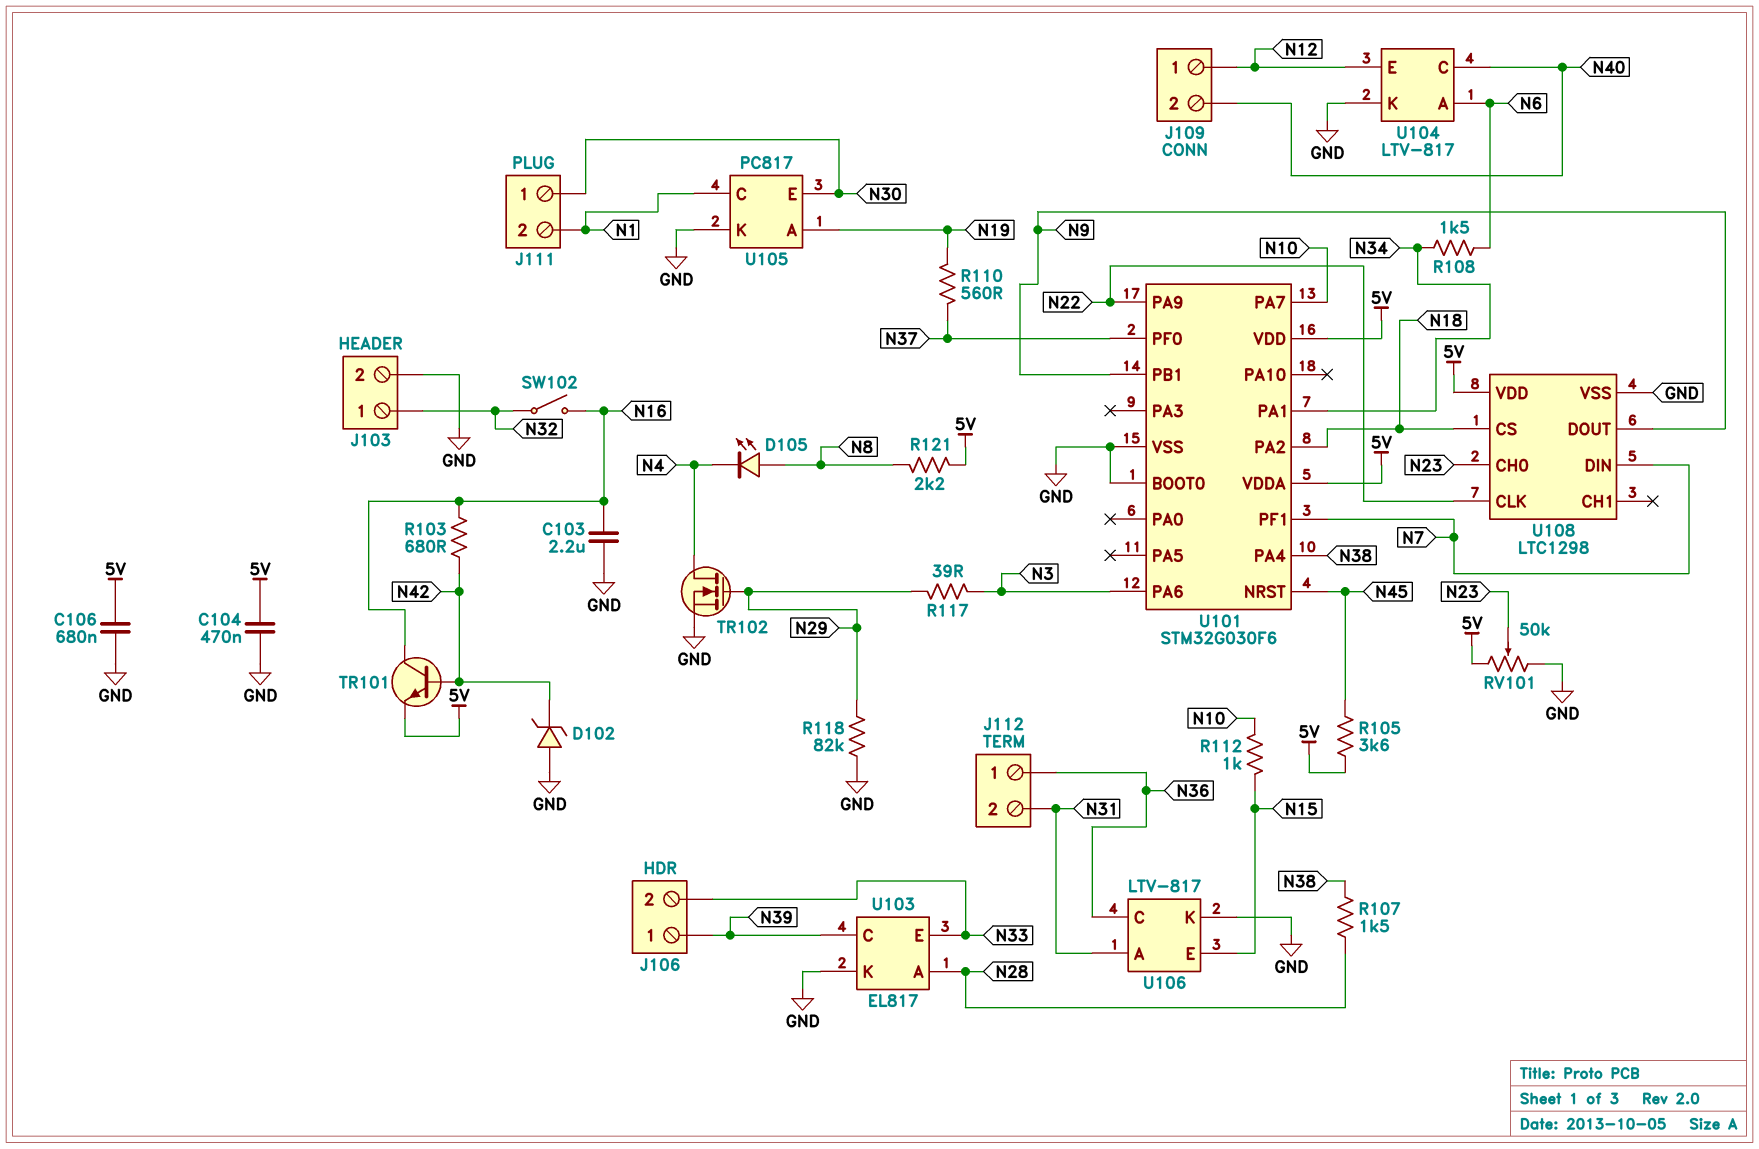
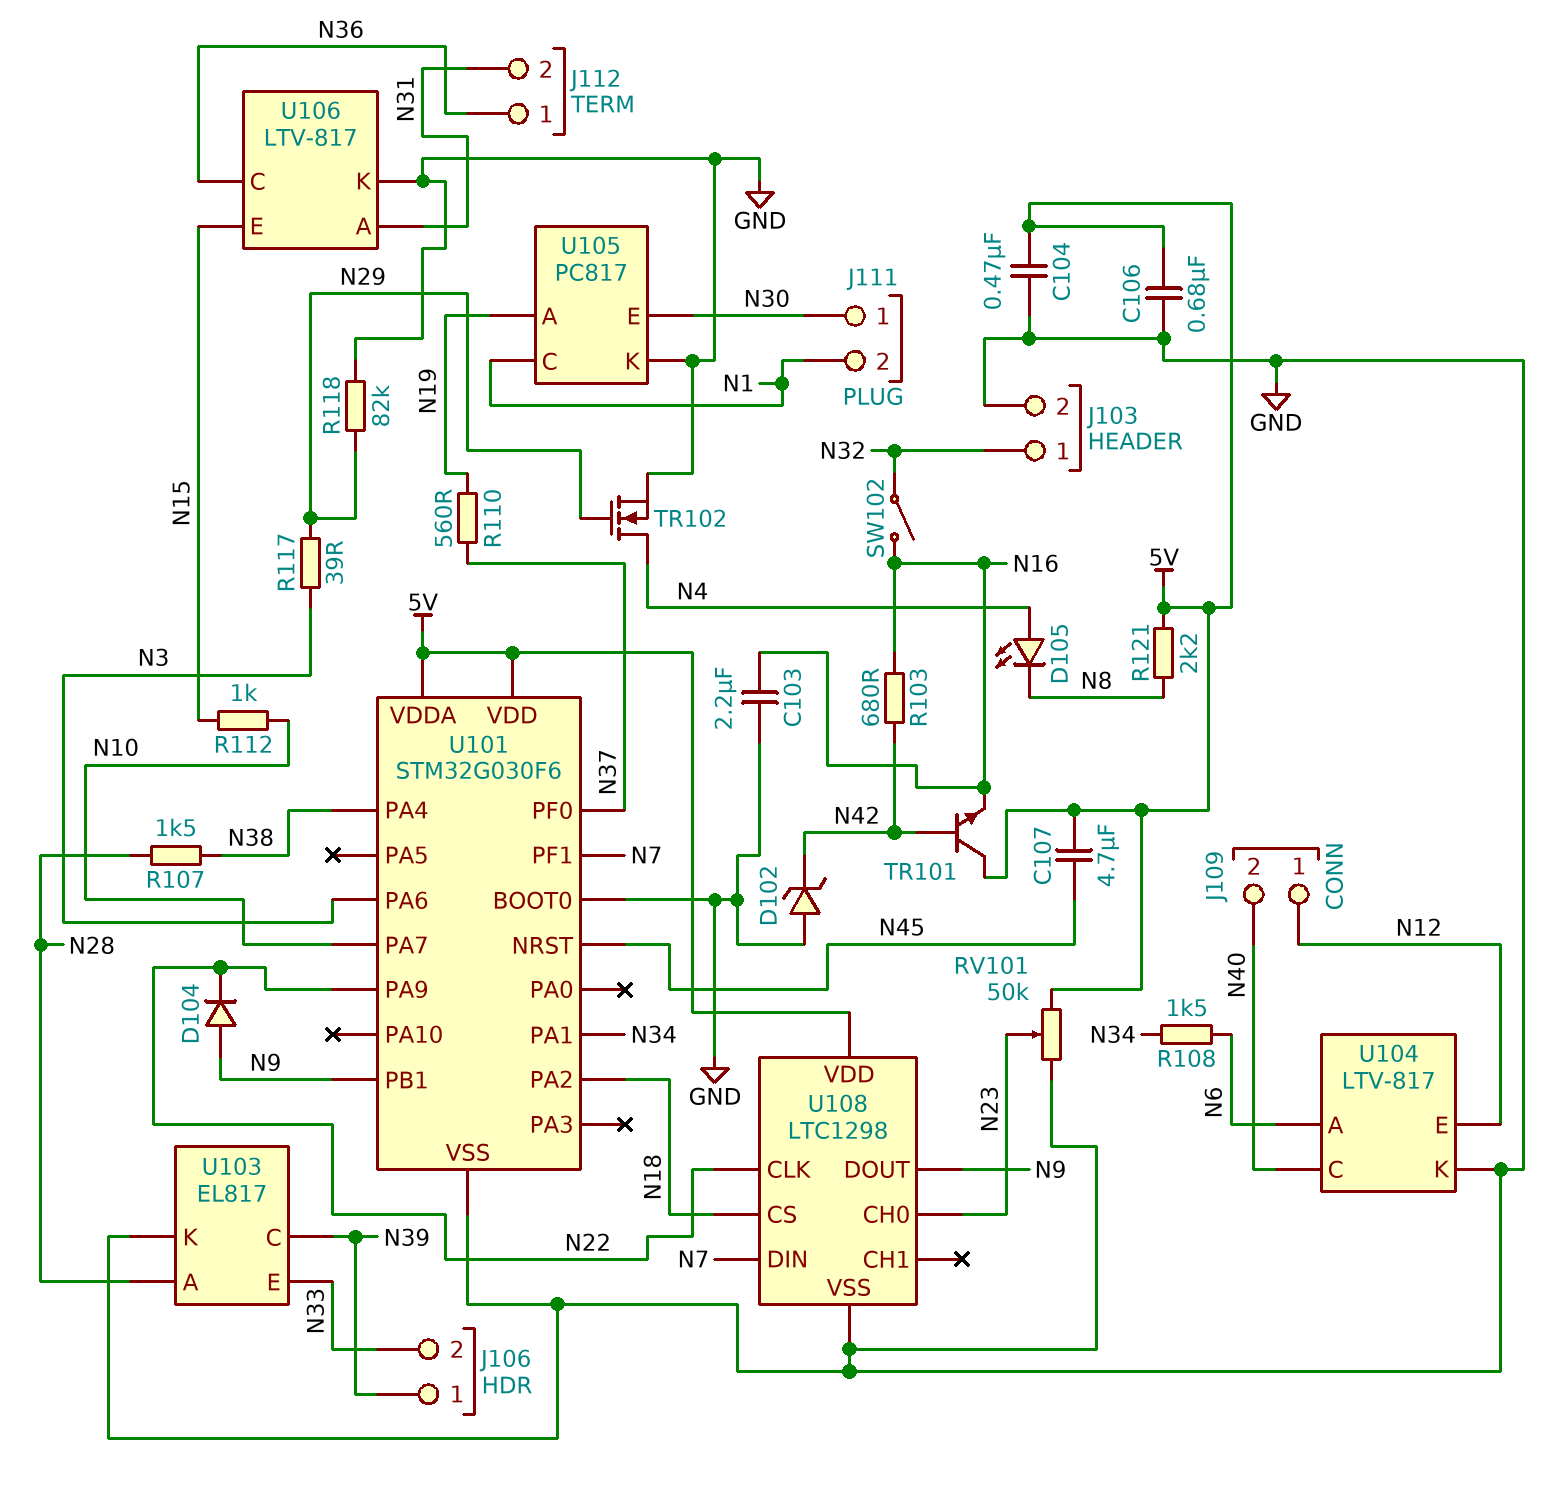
C107: none -> 4.7uF (5V, N45)
D104: none -> diode (A N9, K N22)
D105: LED (A N8, K N4) -> LED (A N4, K N8)
R105: 3.6k (5V, N45) -> none
TR101: NPN (B N42, C N16, E 5V) -> NPN (B N42, C 5V, E N16)

